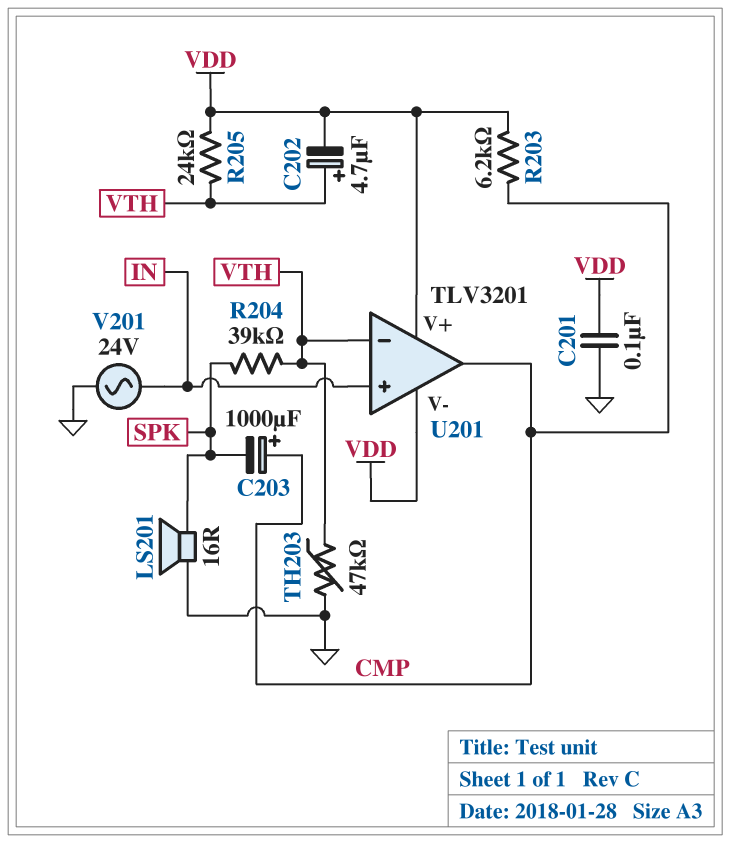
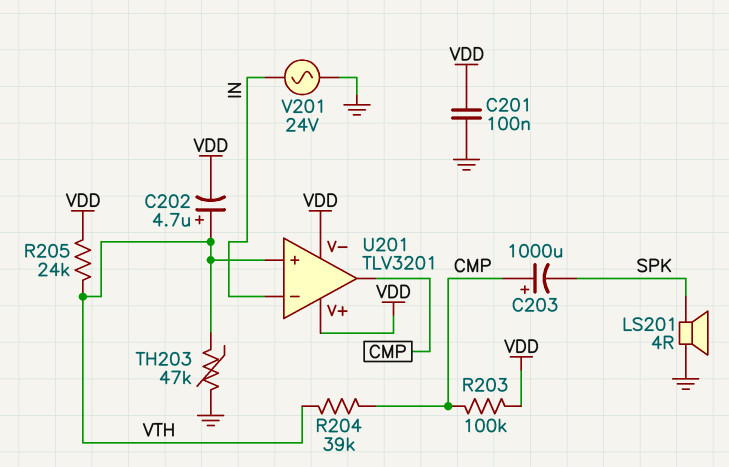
LS201: speaker 16R (GND, SPK) -> speaker 4R (GND, SPK)
R203: 6.2k (CMP, VDD) -> 100k (CMP, VDD)
R204: 39k (SPK, VTH) -> 39k (CMP, VTH)
U201 pin in+: IN -> VTH
U201 pin in-: VTH -> IN

